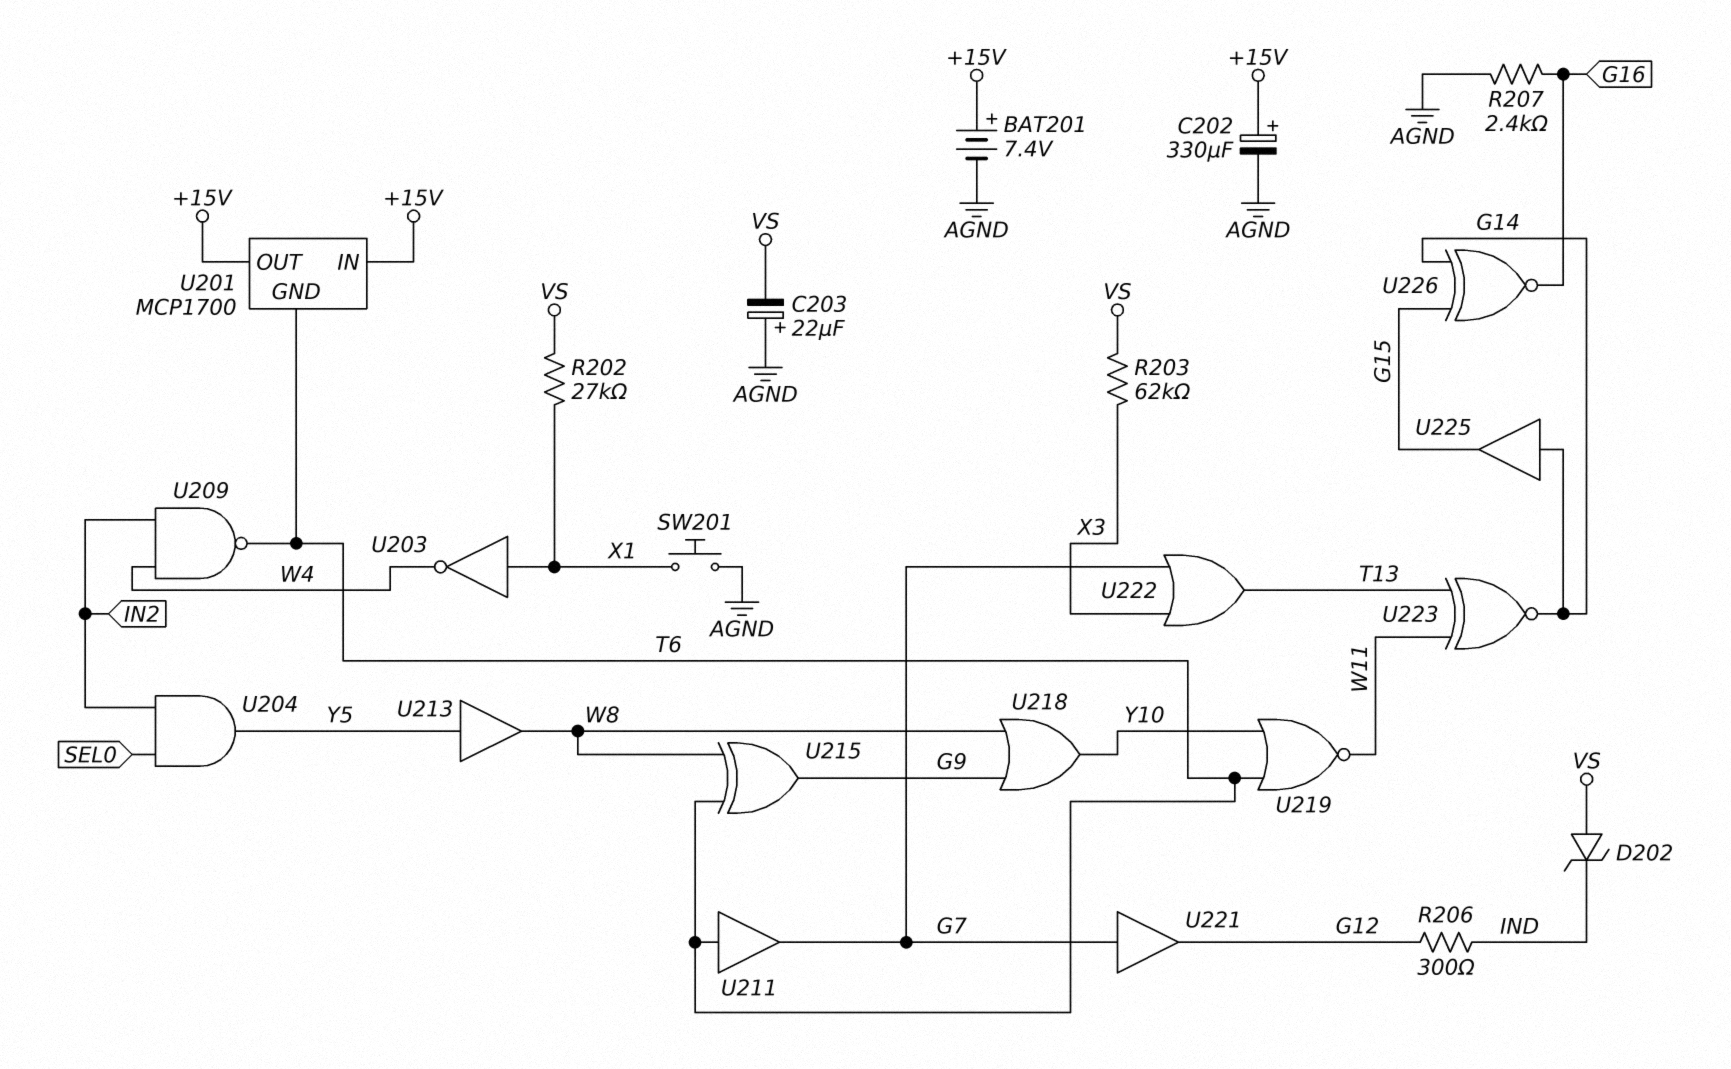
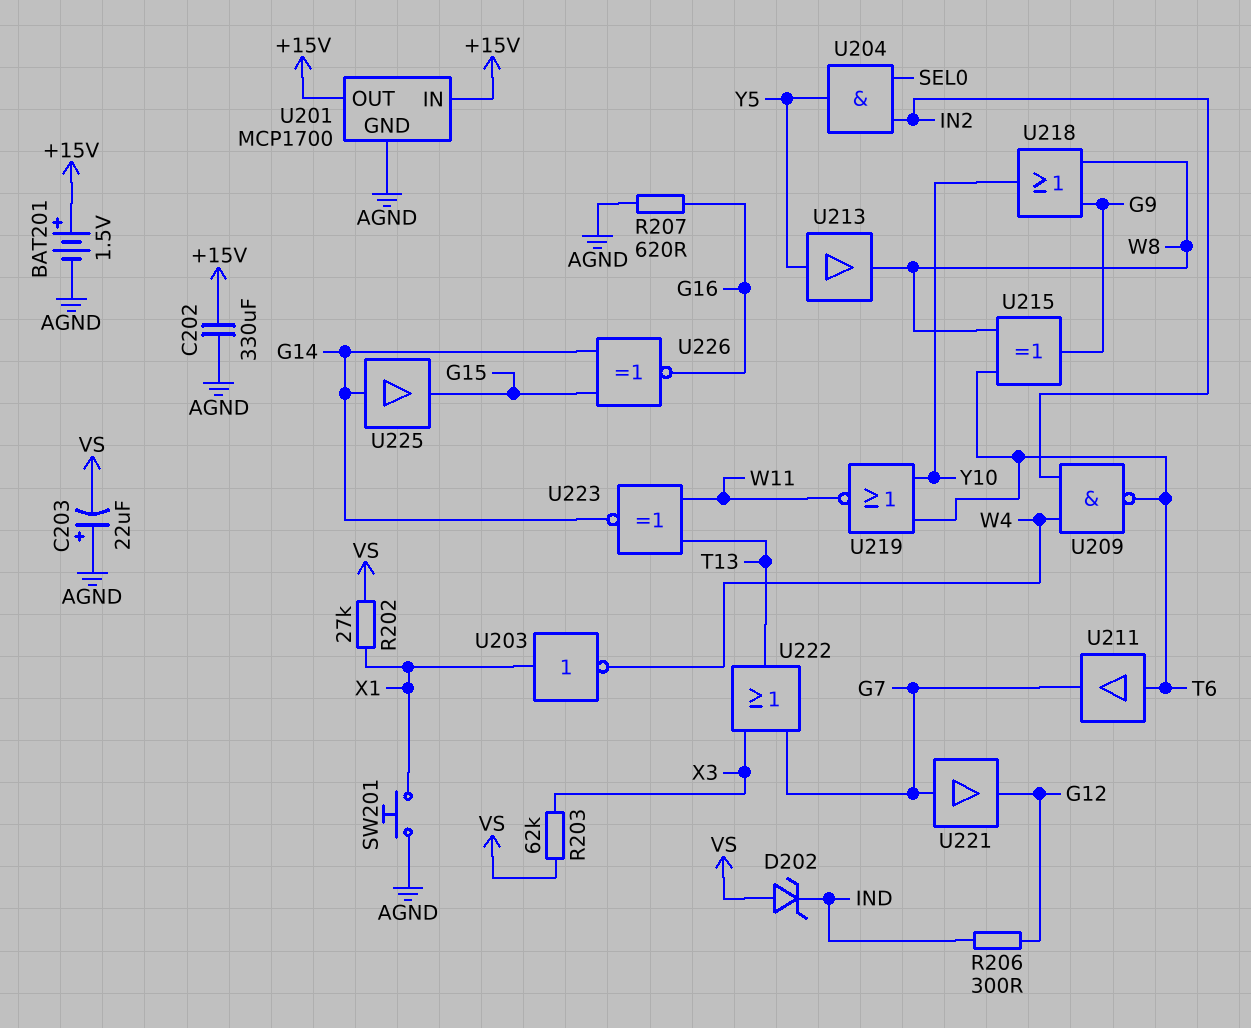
BAT201: 7.4V (plus +15V, minus AGND) -> 1.5V (plus +15V, minus AGND)
C202: 330uF (plus +15V, minus AGND) -> 330uF (+15V, AGND)
R207: 2.4k (AGND, G16) -> 620 (AGND, G16)
U201 pin GND: T6 -> AGND

